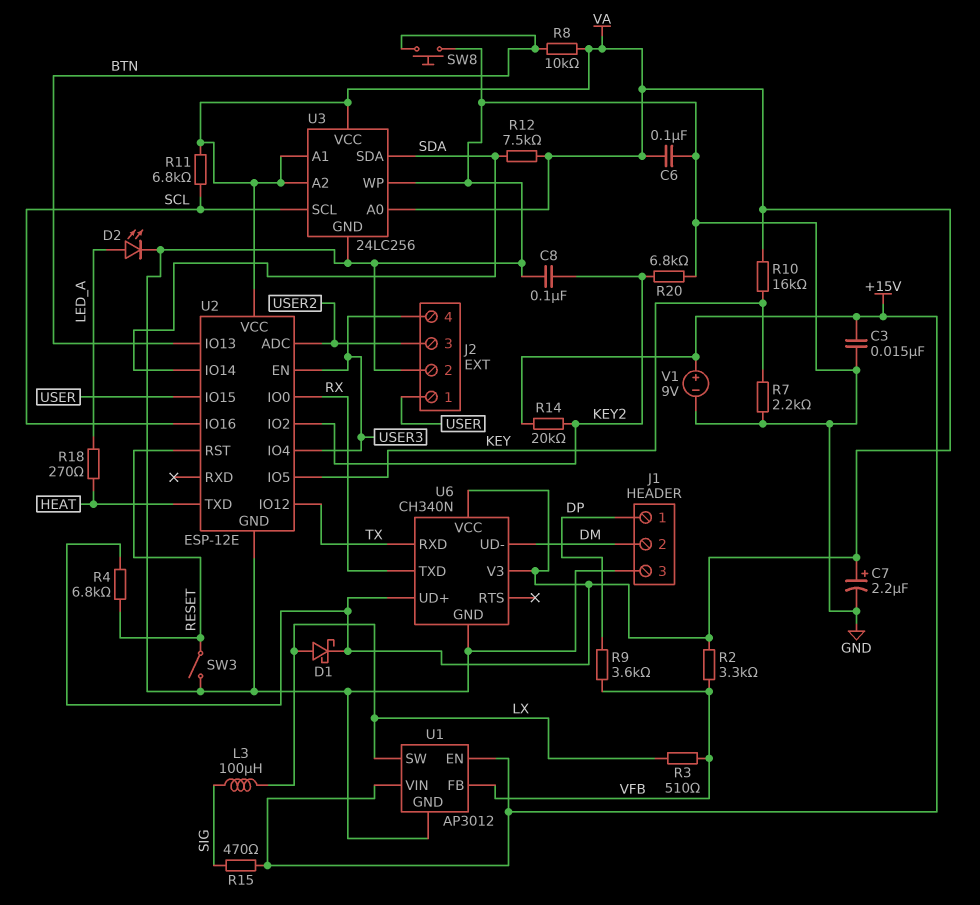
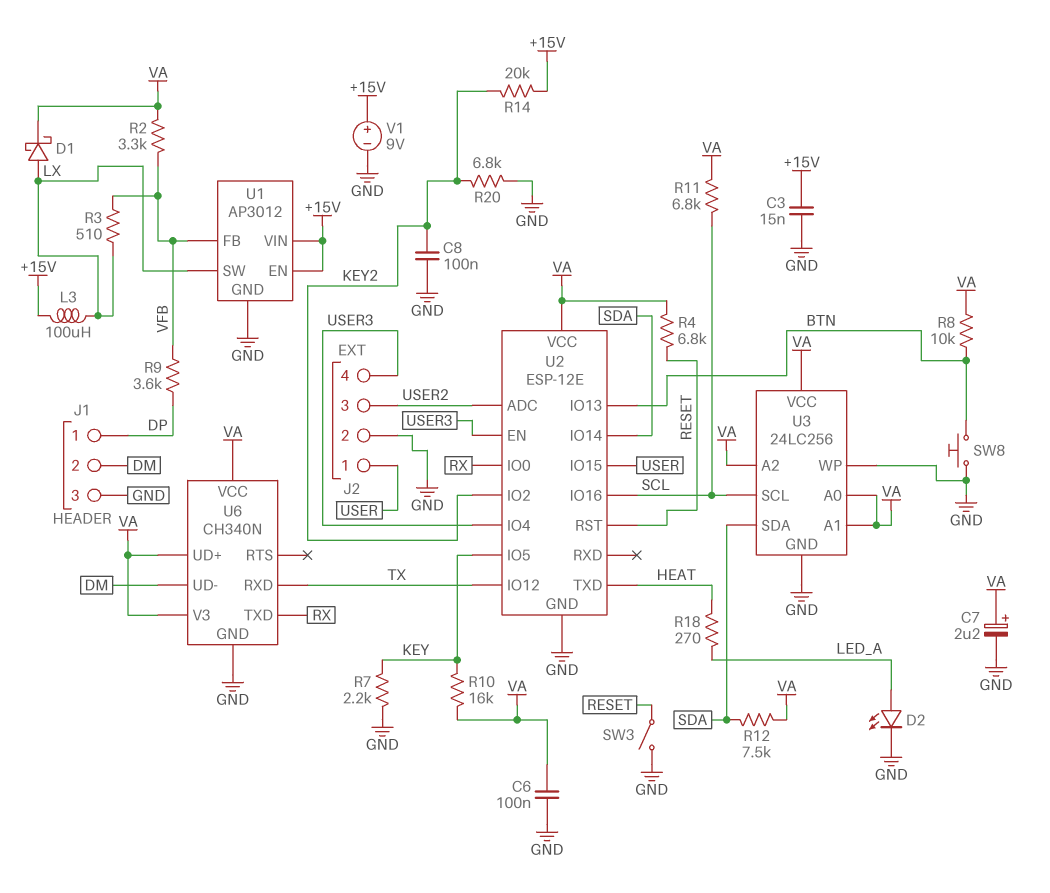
L3: 100uH (LX, SIG) -> 100uH (+15V, LX)
R15: 470 (+15V, SIG) -> none

